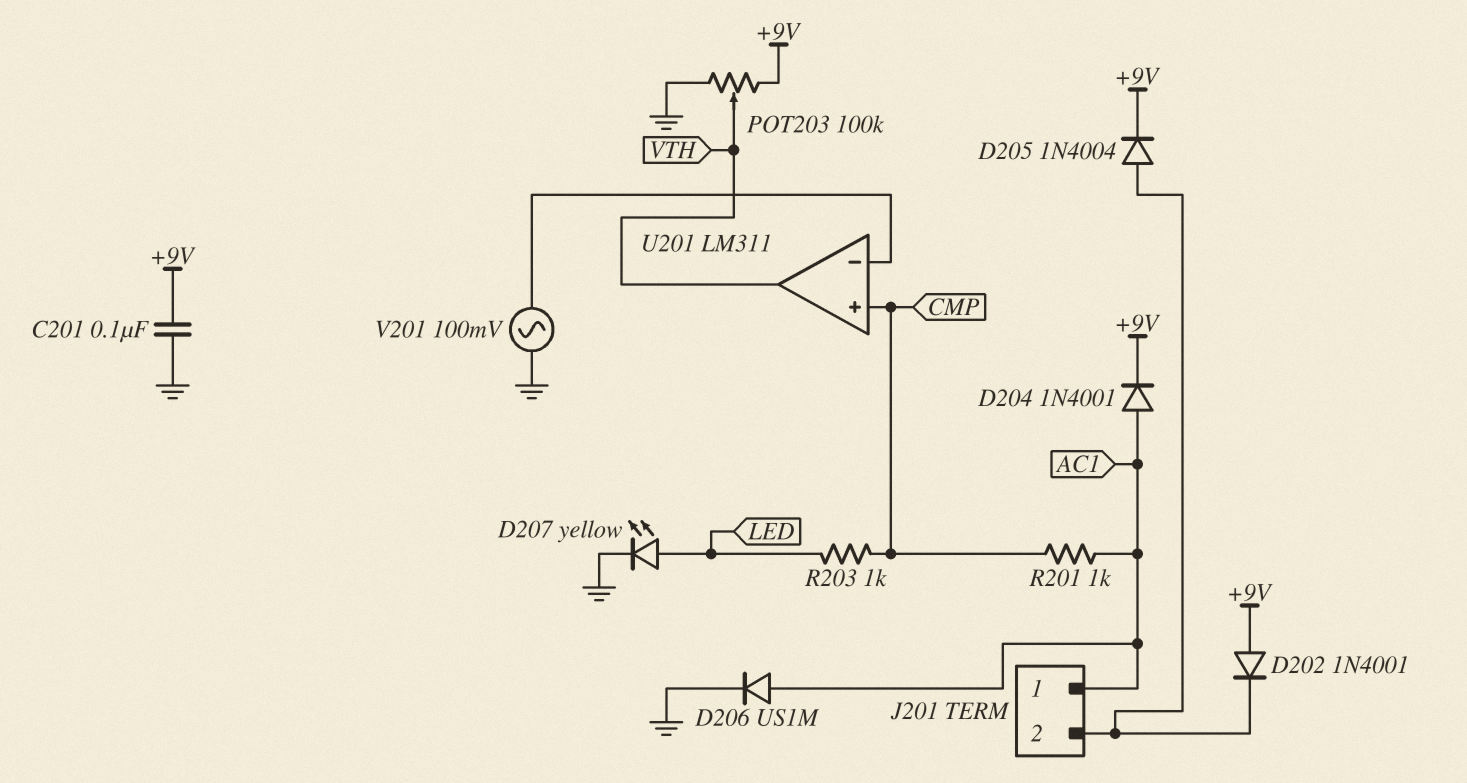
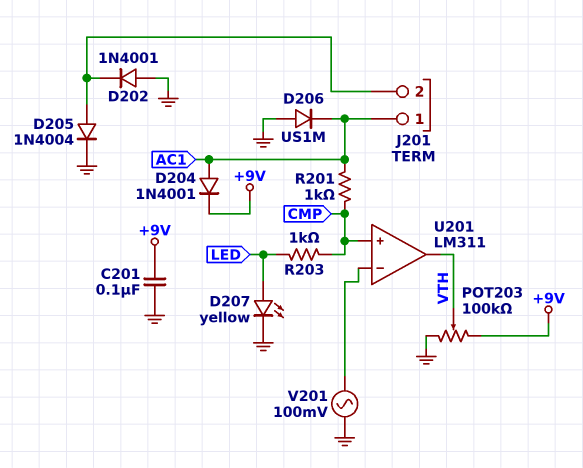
D202: diode 1N4001 (A +9V, K J201/2) -> diode 1N4001 (A GND, K J201/2)
D205: diode 1N4004 (A J201/2, K +9V) -> diode 1N4004 (A J201/2, K GND)
D206: diode US1M (A AC1, K GND) -> diode US1M (A GND, K AC1)

